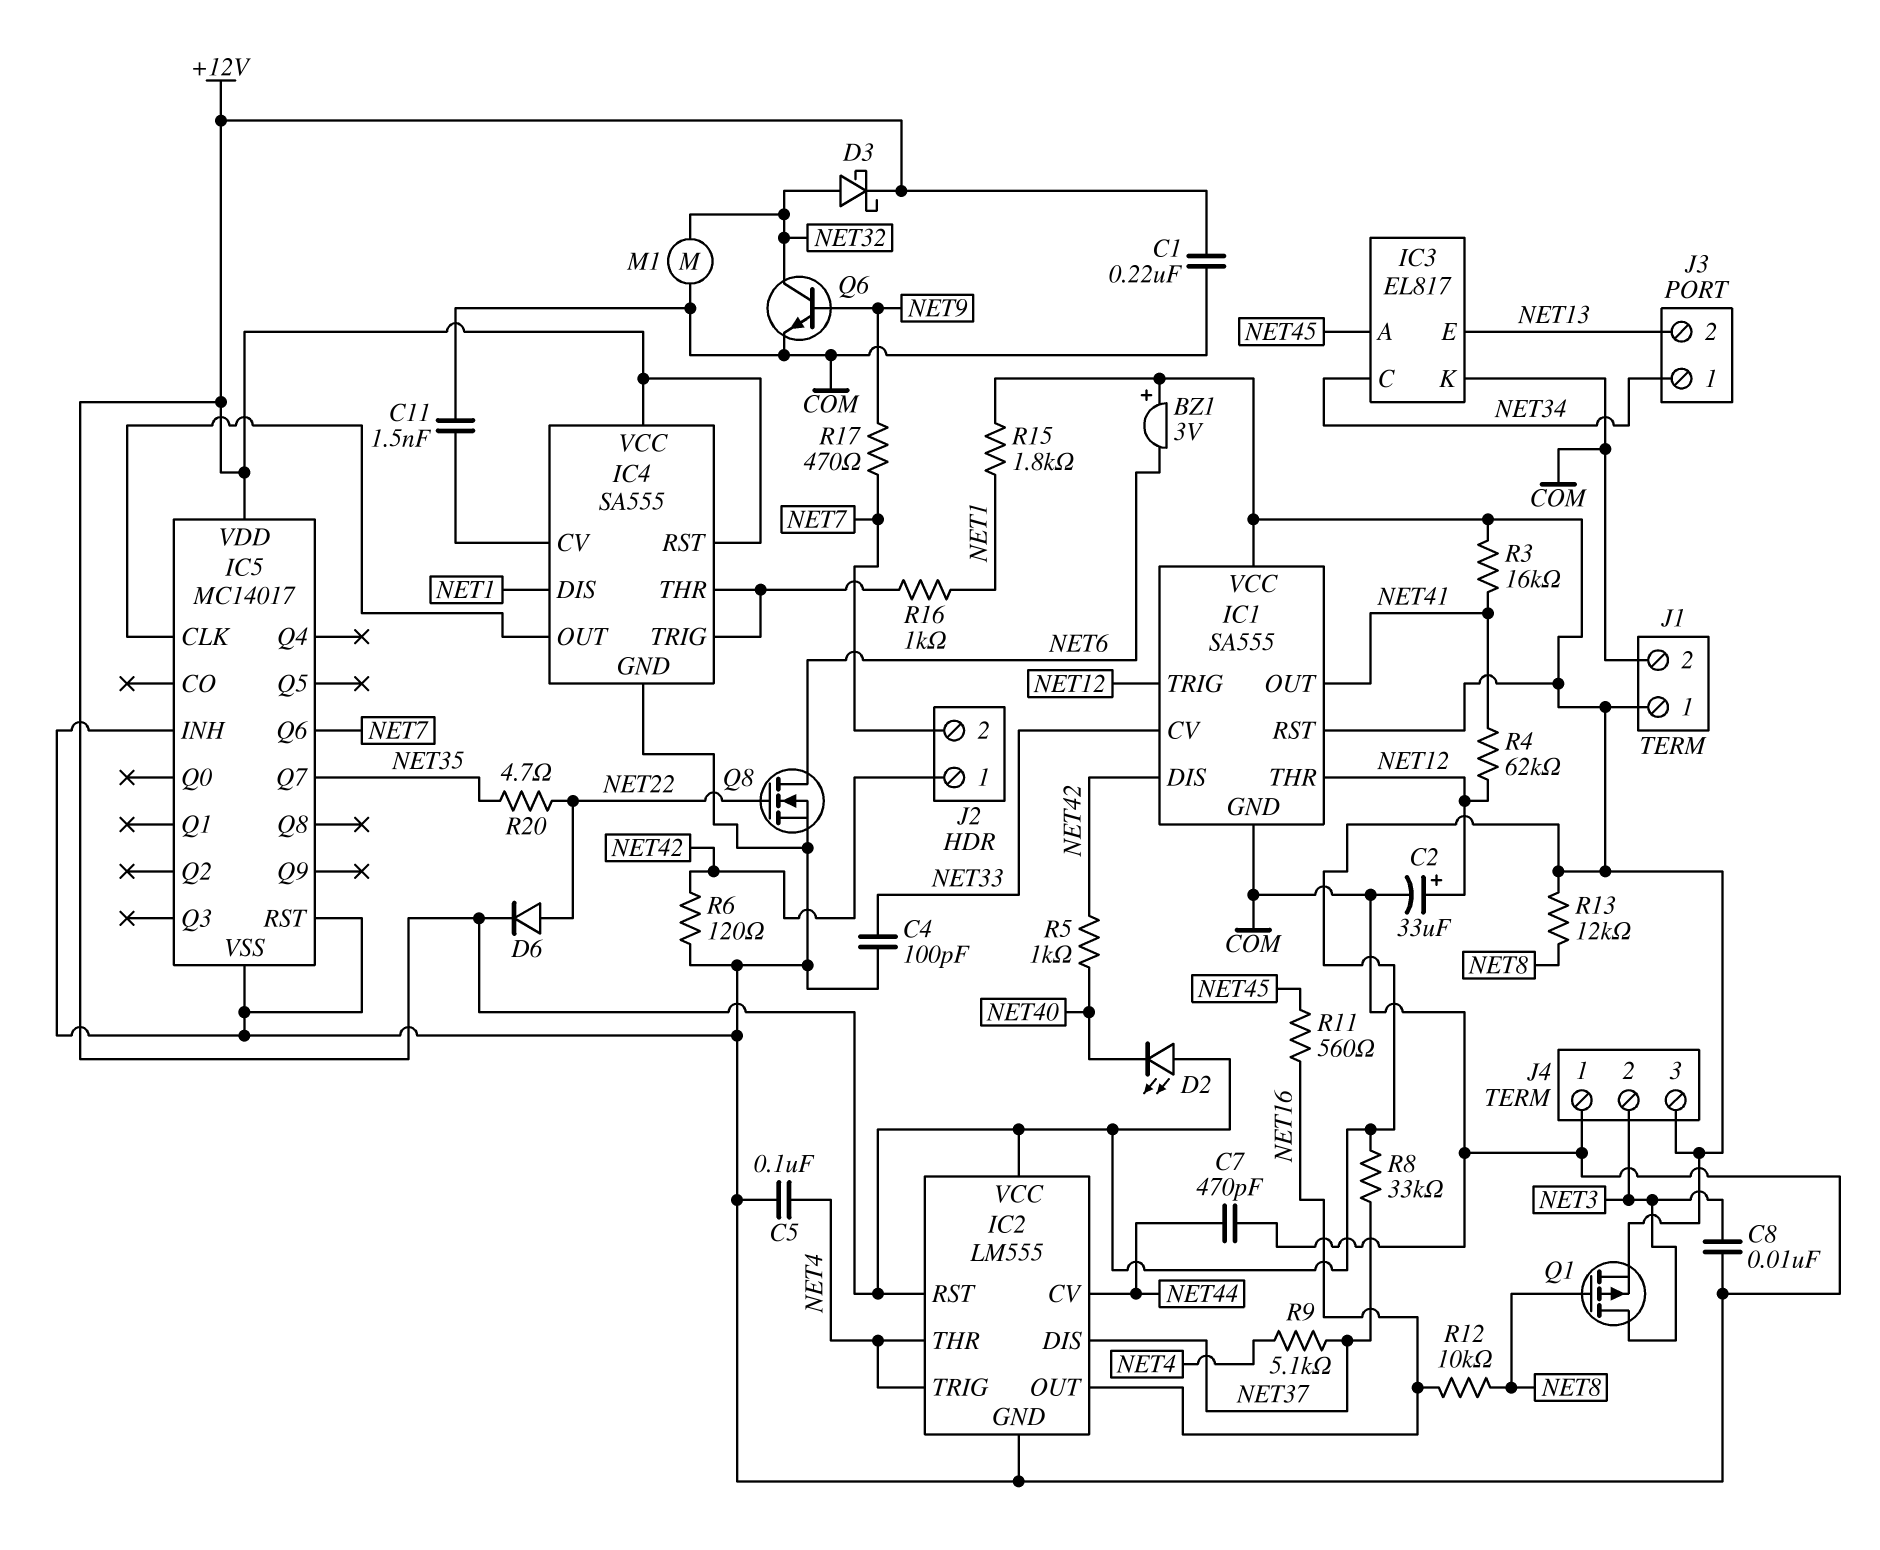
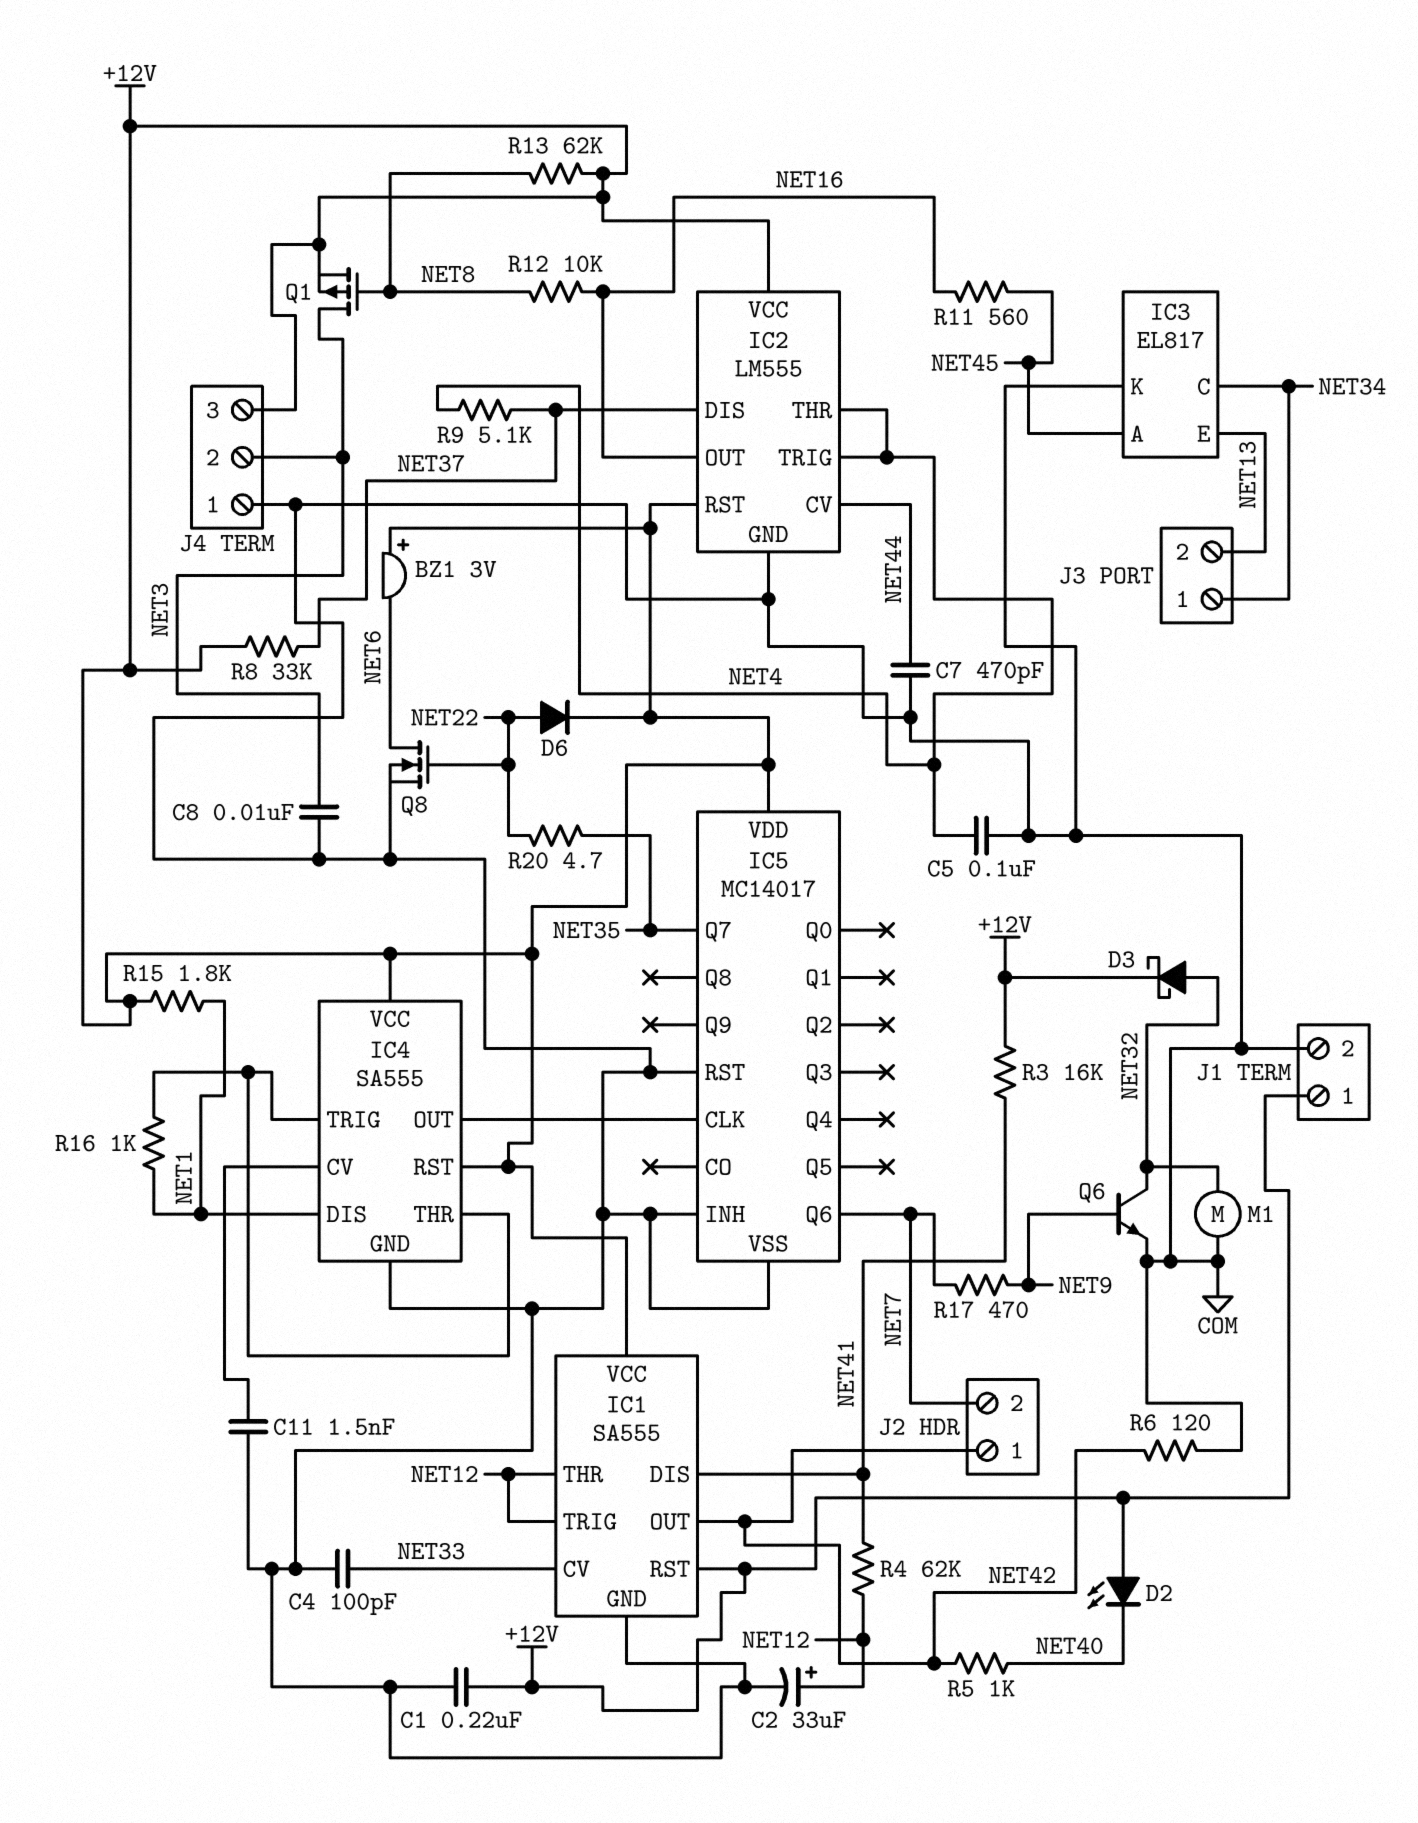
IC1 pin DIS: NET42 -> NET41
IC1 pin OUT: NET41 -> NET42
R13: 12k (+12V, NET8) -> 62k (+12V, NET8)

